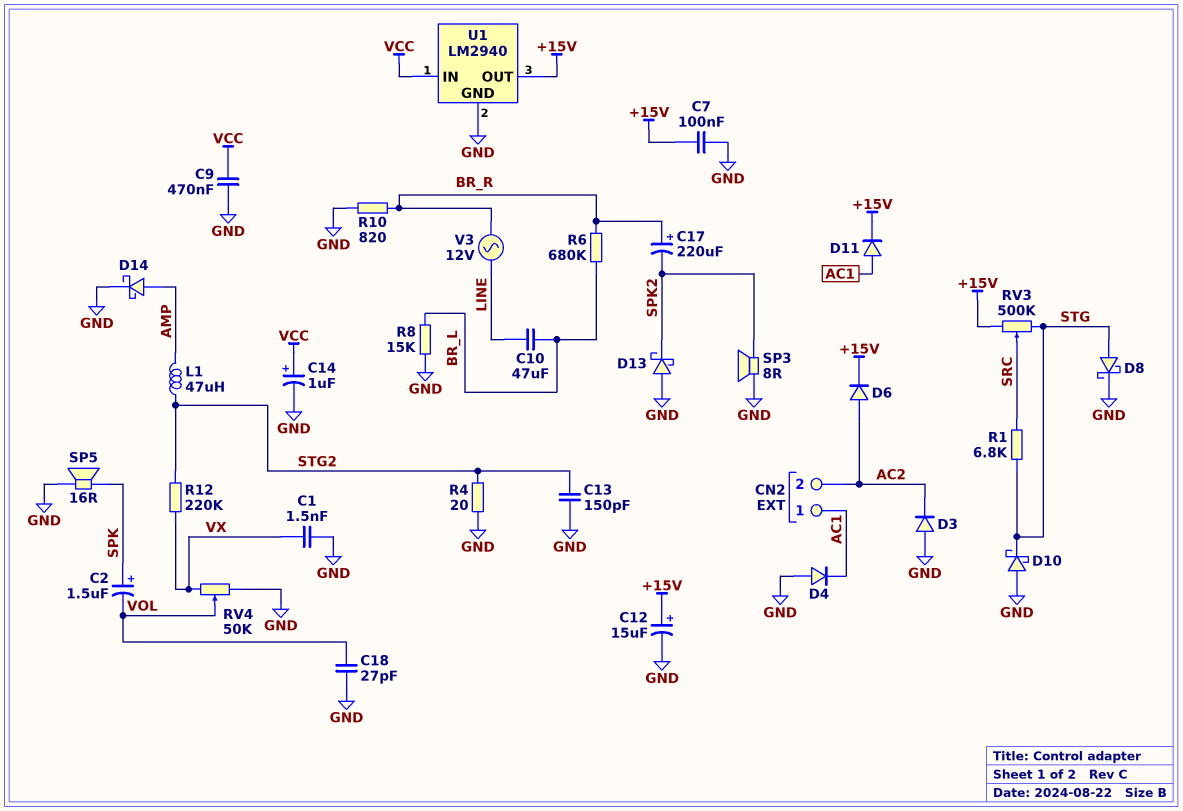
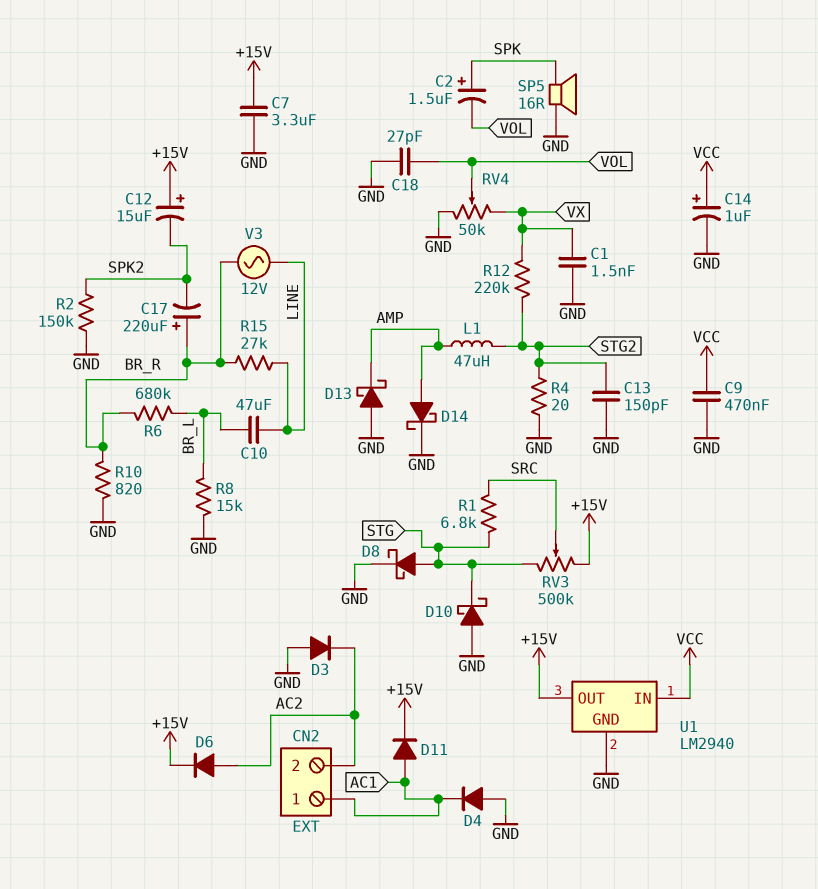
C7: 100nF (+15V, GND) -> 3.3uF (+15V, GND)
C12: 15uF (plus +15V, minus GND) -> 15uF (plus +15V, minus SPK2)
D13: schottky (A GND, K SPK2) -> schottky (A GND, K AMP)
R2: none -> 150k (GND, SPK2)
R15: none -> 27k (BR_R, LINE)
SP3: speaker 8R (GND, SPK2) -> none

